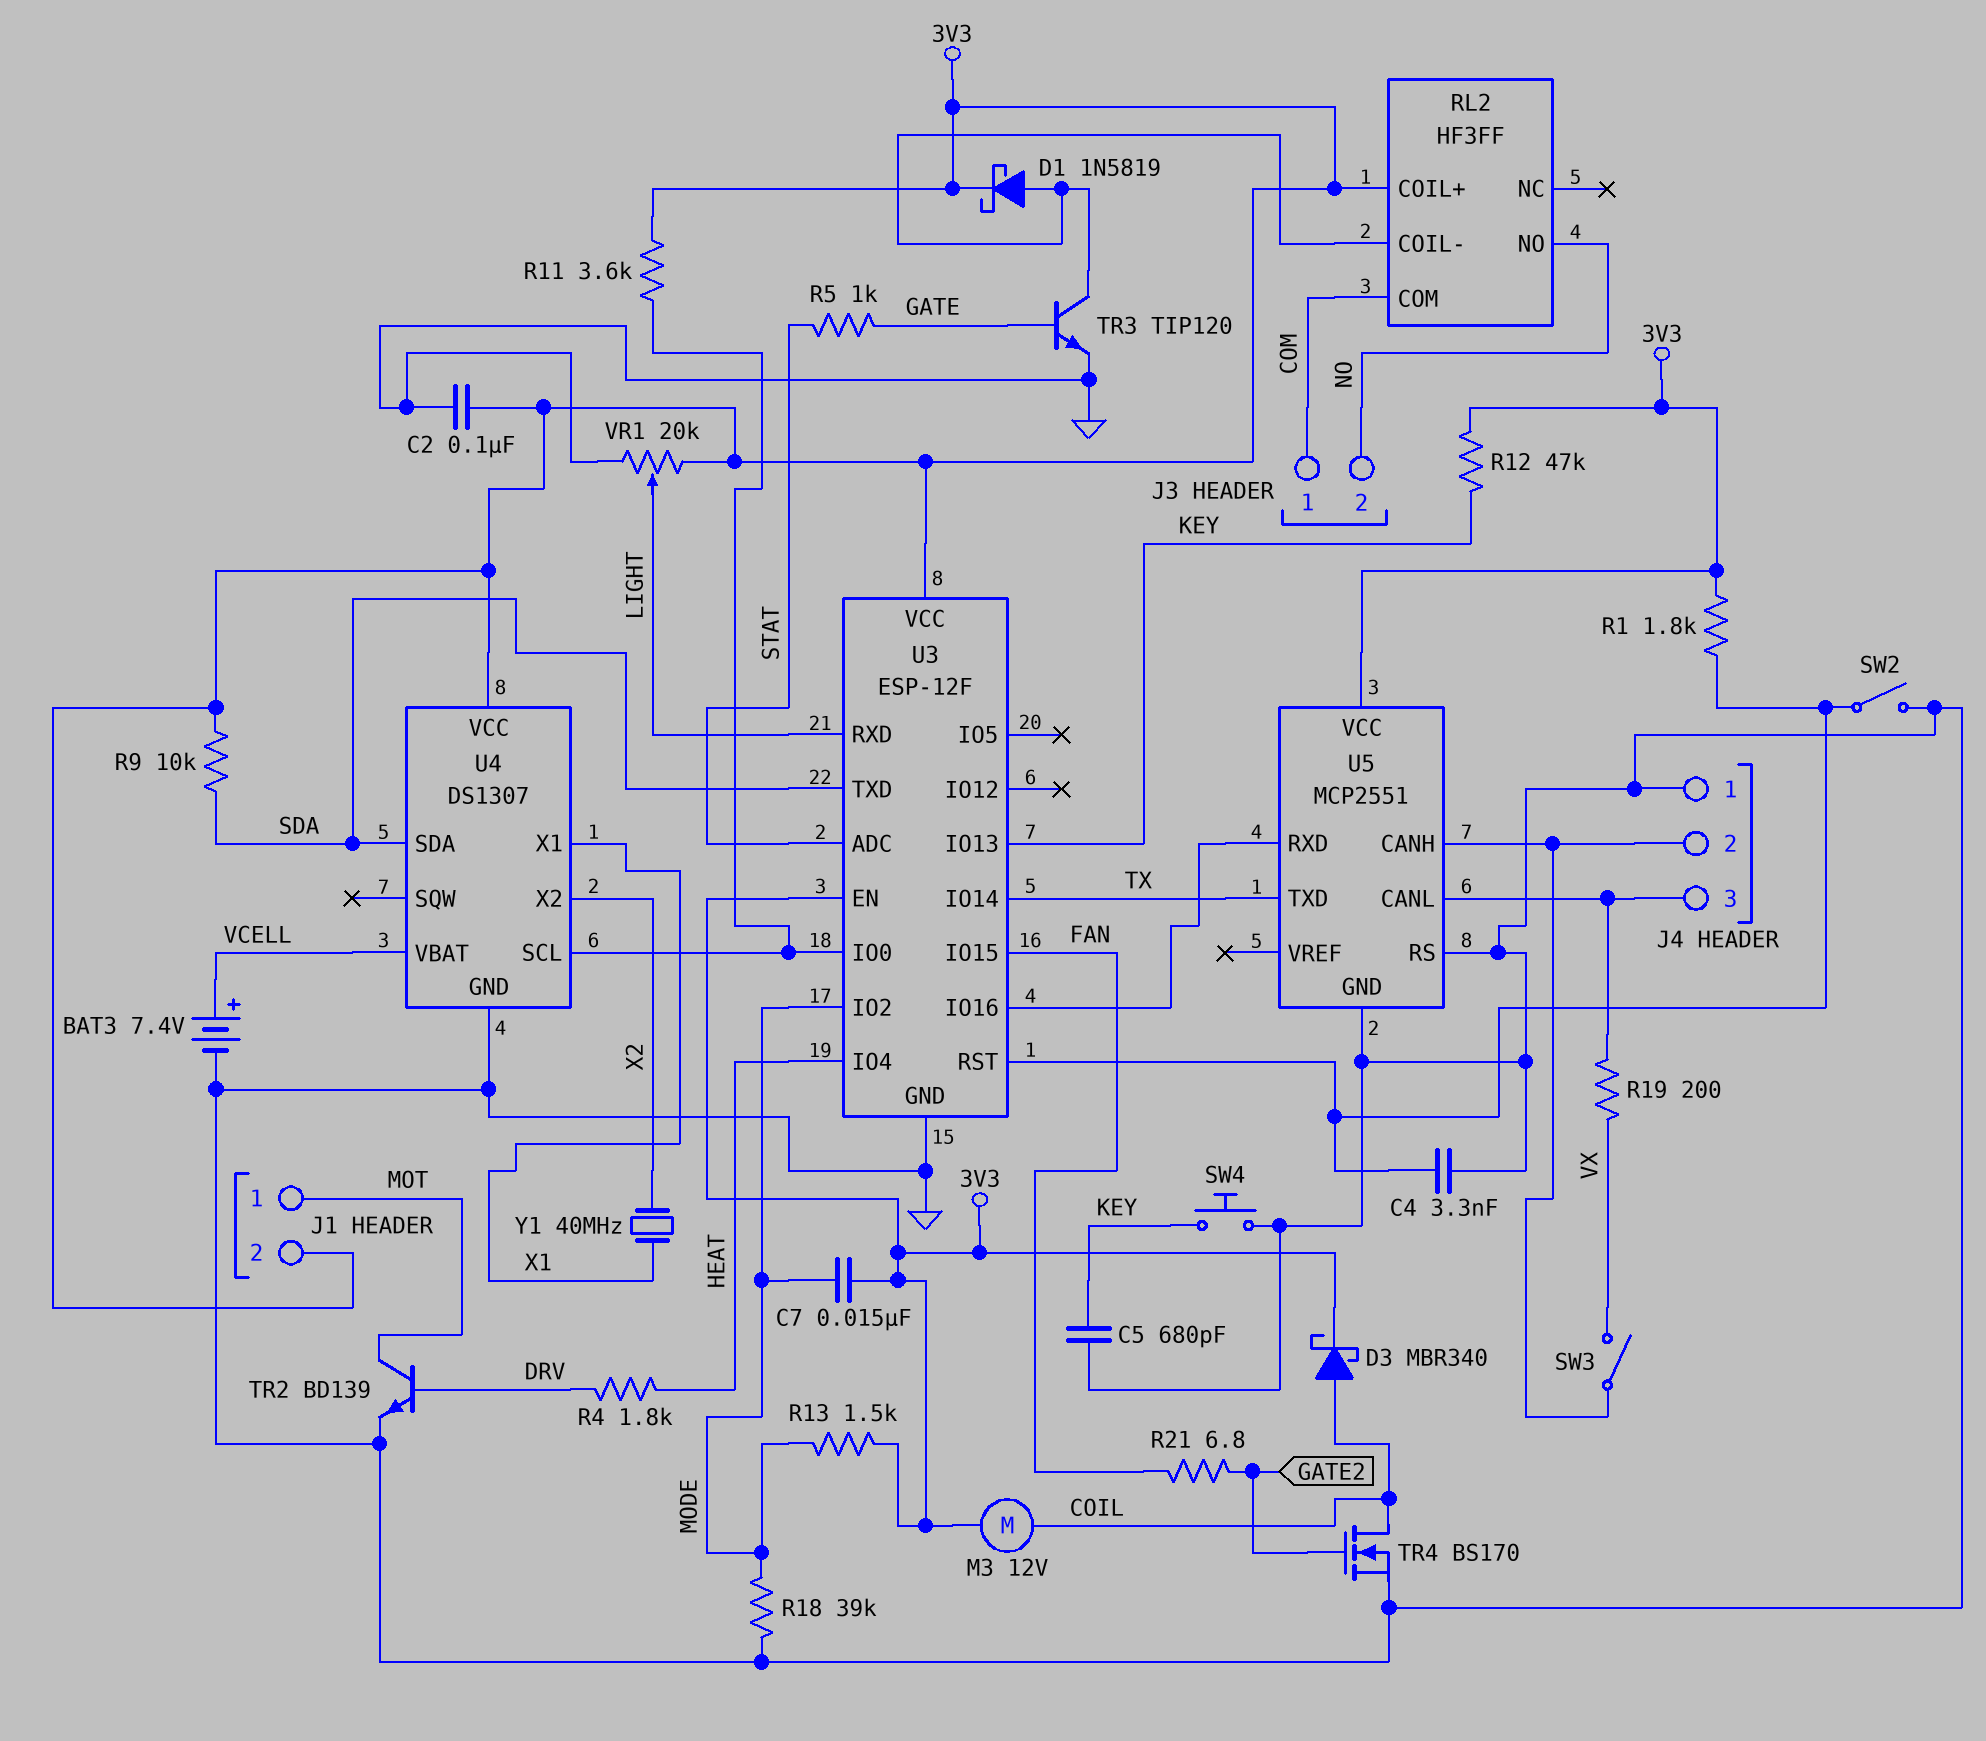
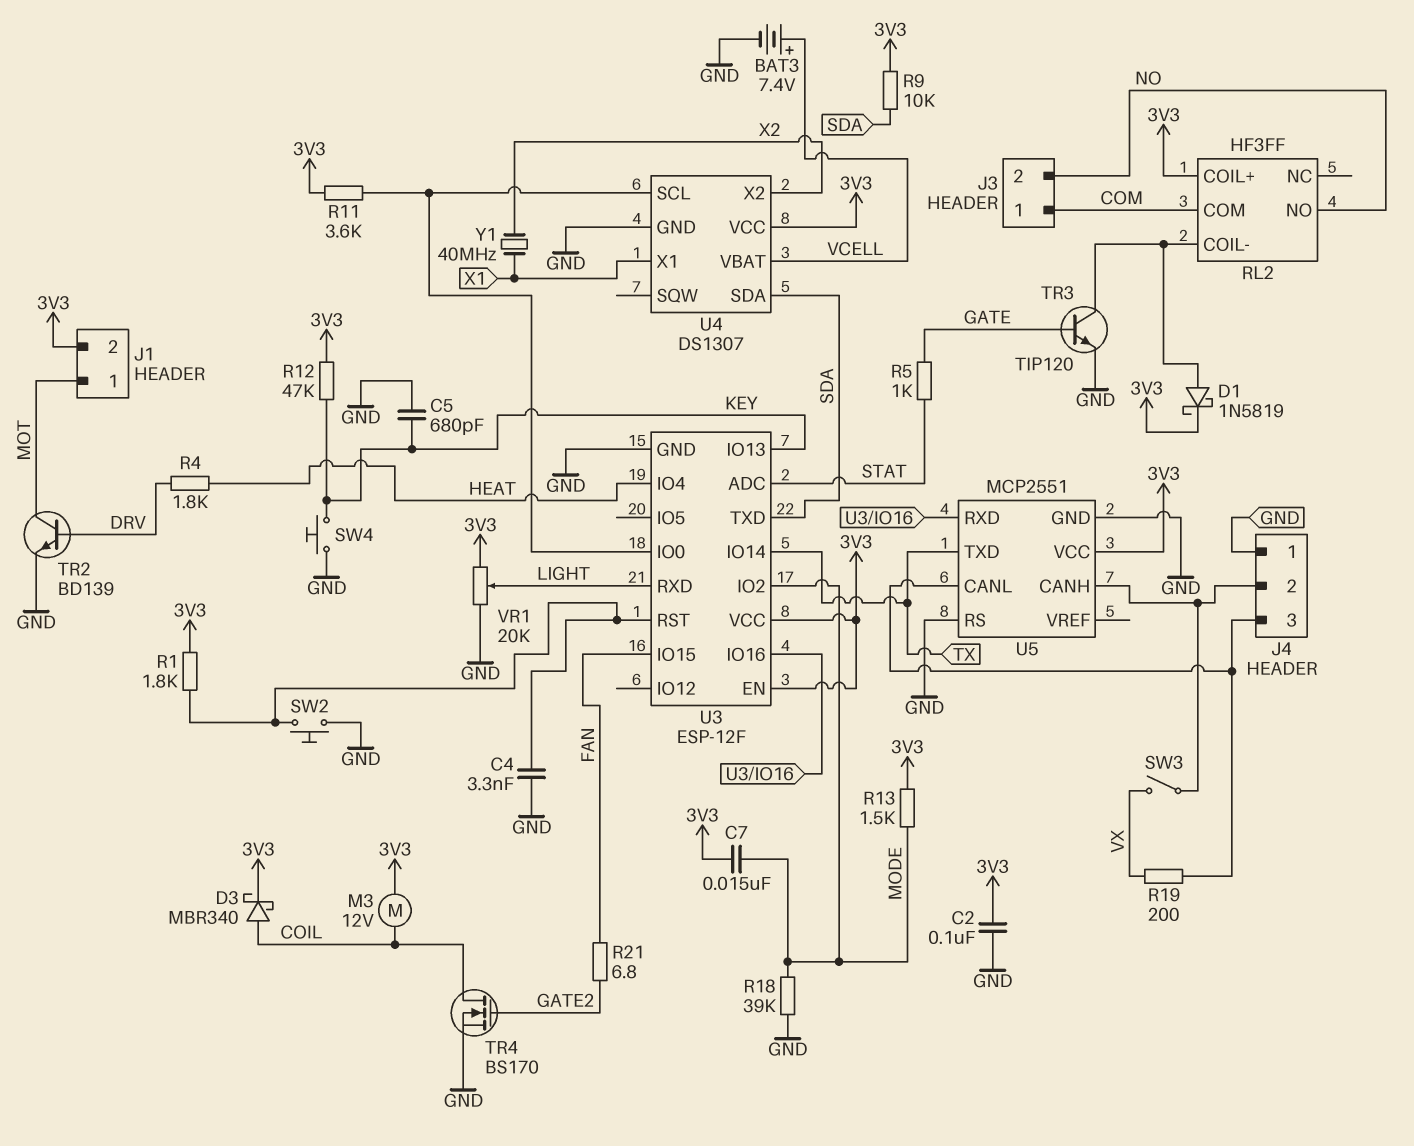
SW2: switch (GND, U3/RST) -> button (GND, U3/RST)

